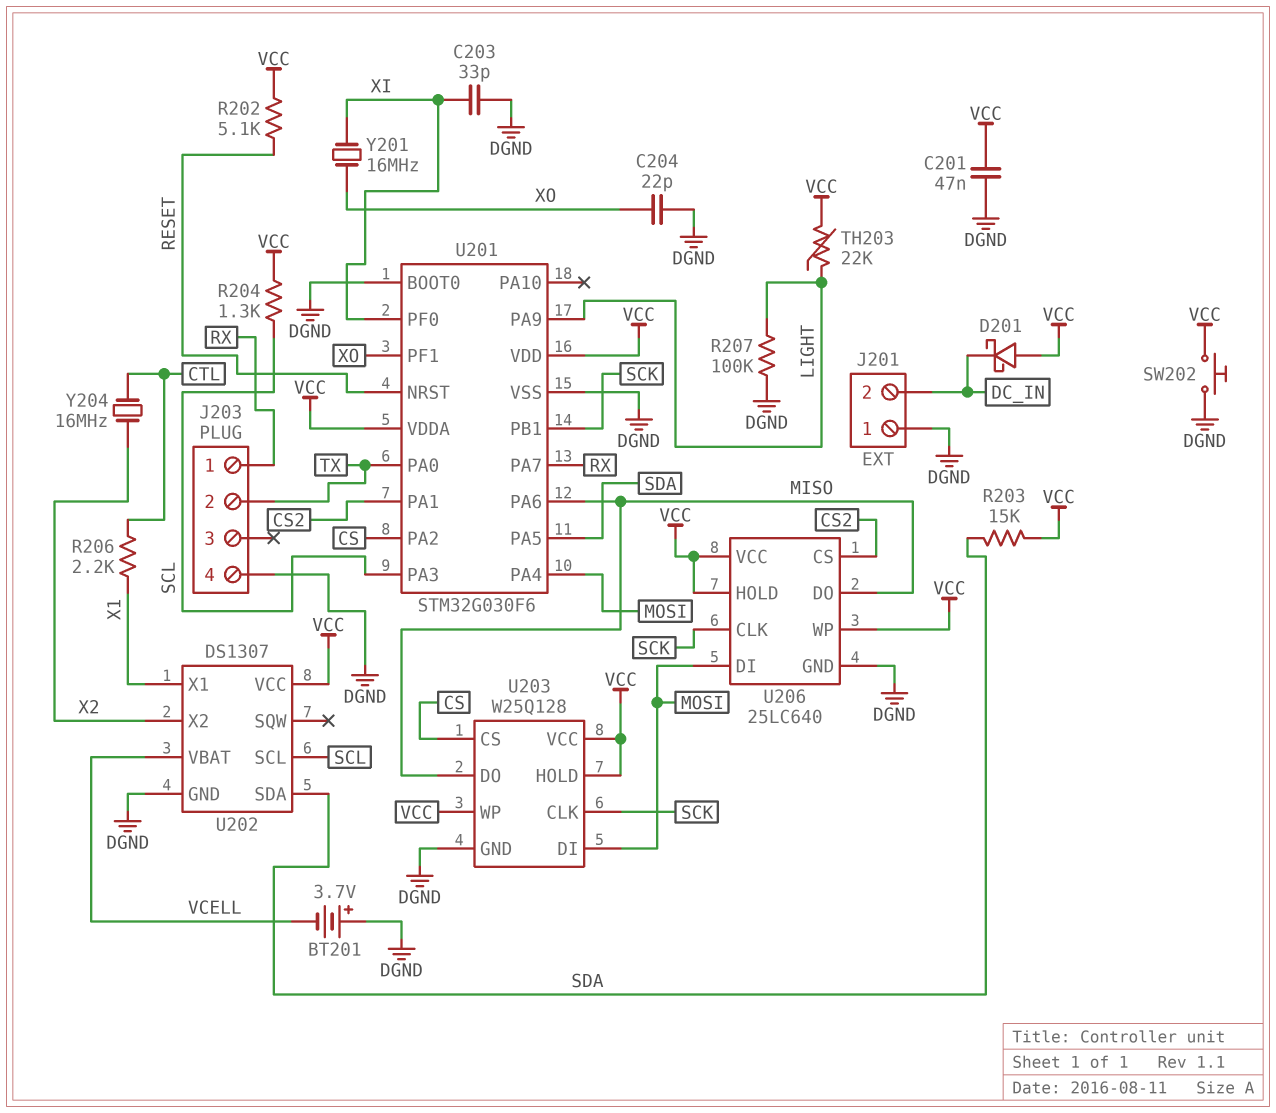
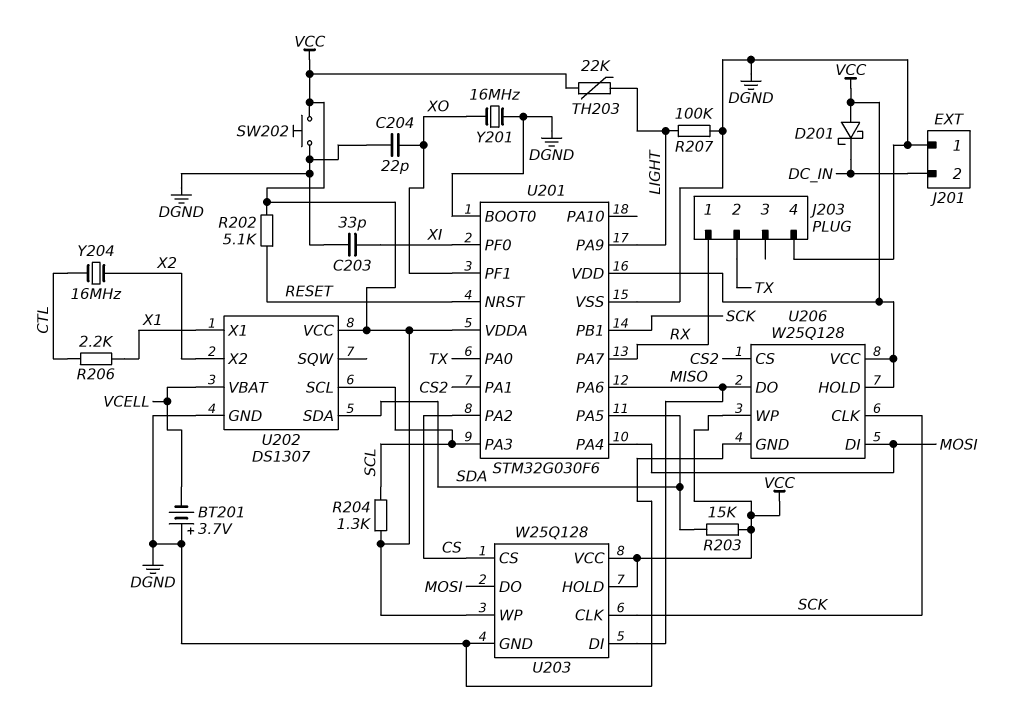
C201: 47nF (DGND, VCC) -> none
U203 pin DI: MOSI -> MISO
U203 pin DO: MISO -> MOSI
U206: 25LC640 -> W25Q128
Y201: 16MHz (XI, XO) -> 16MHz (DGND, XO)

